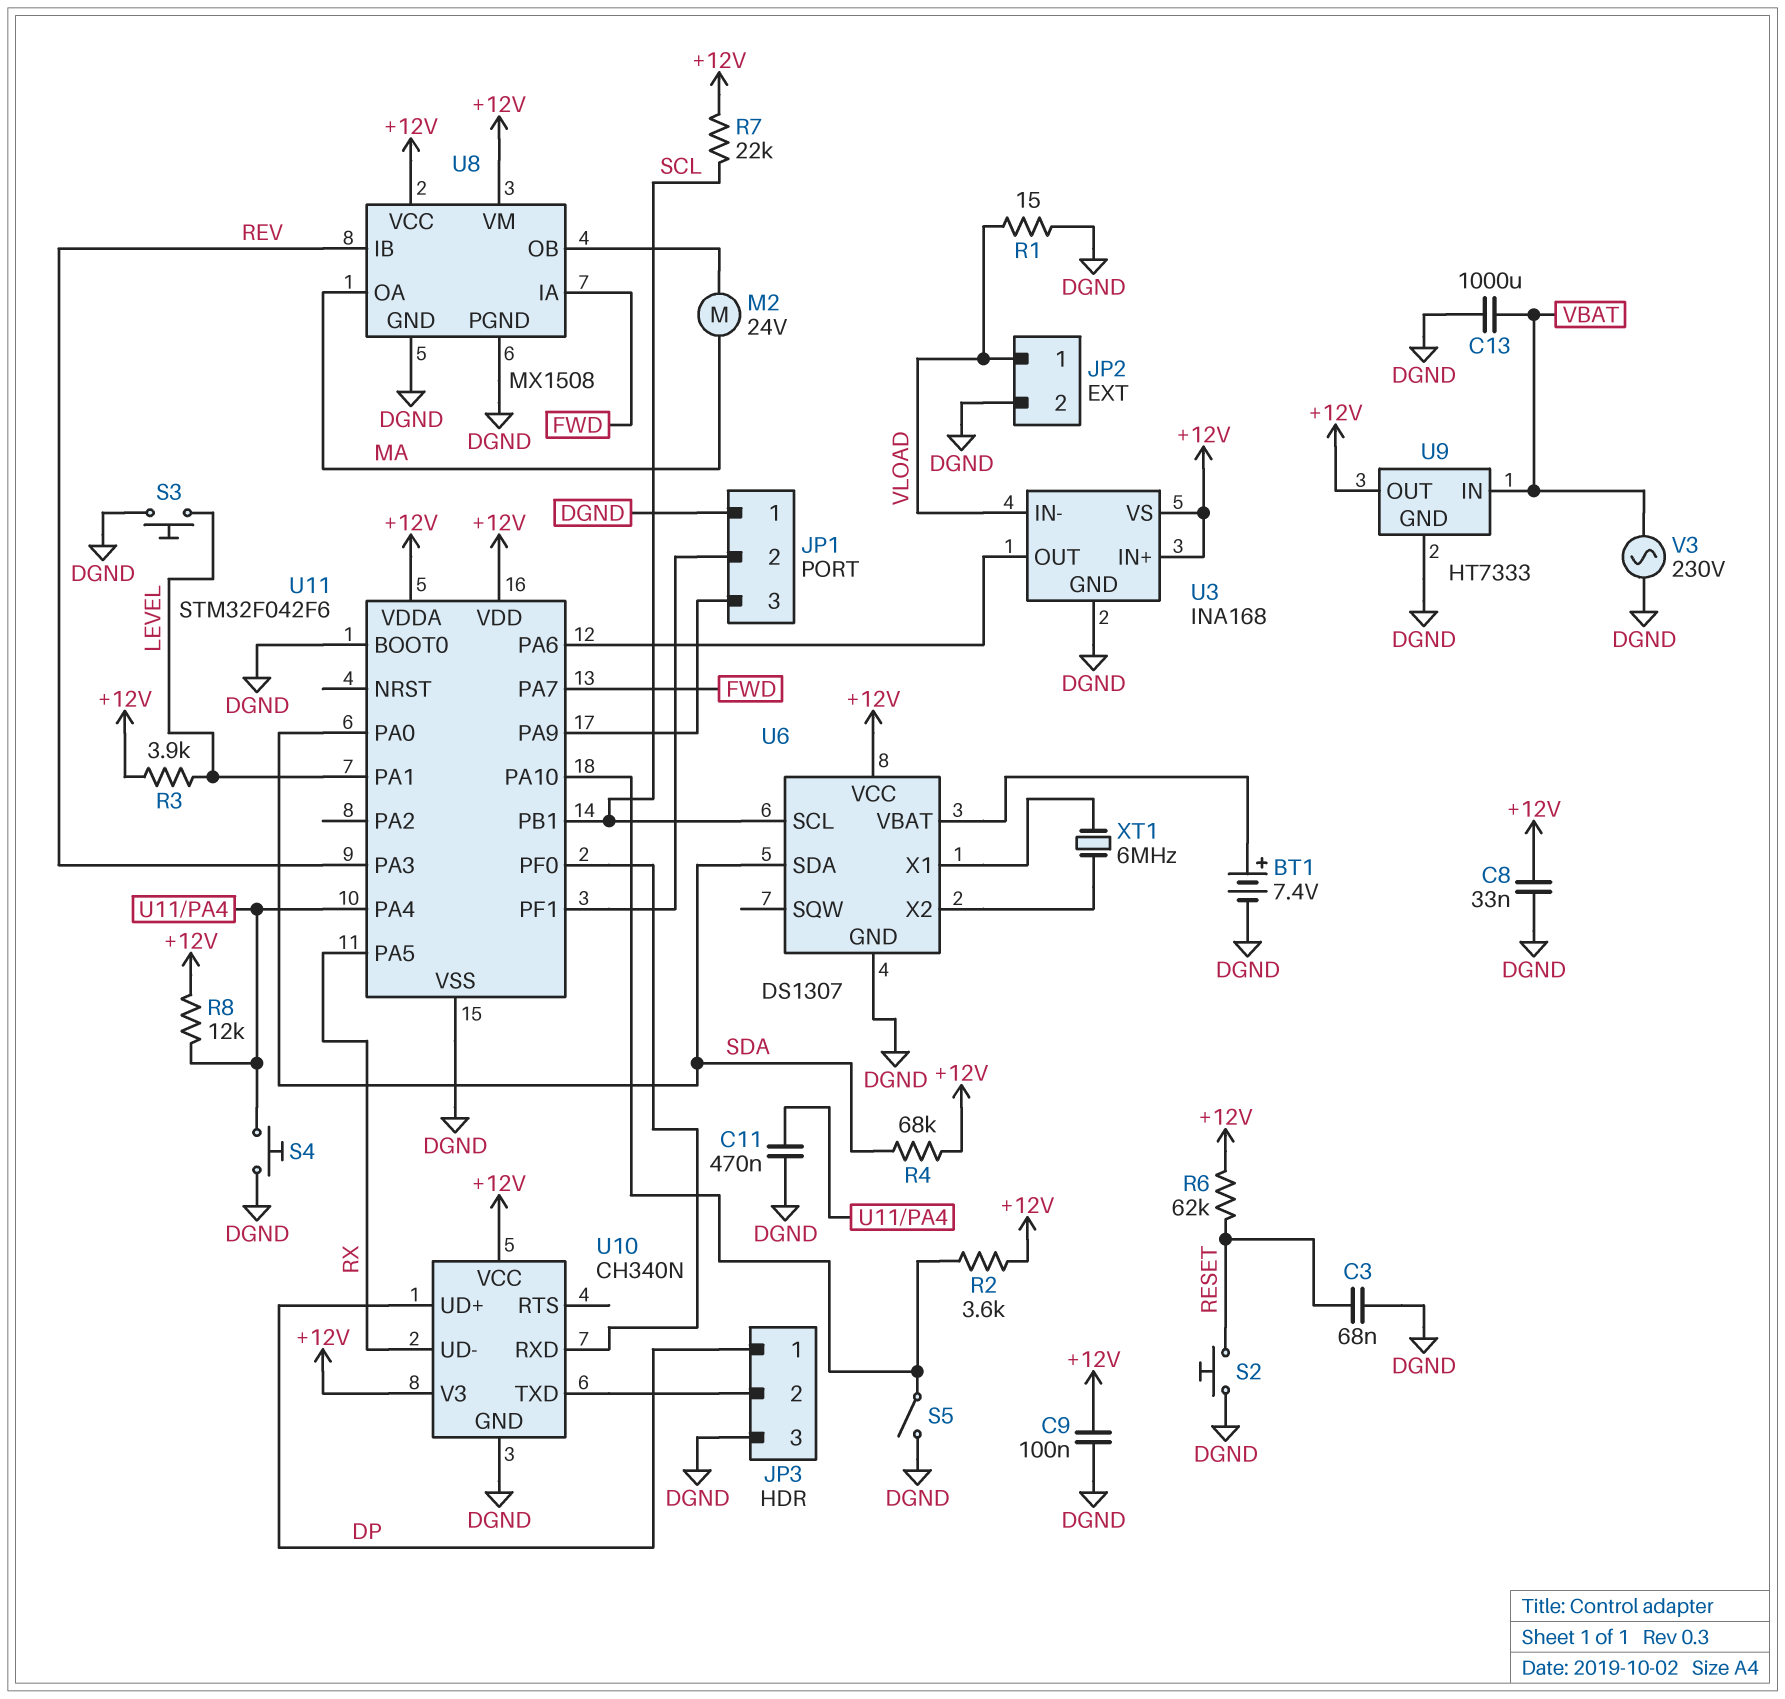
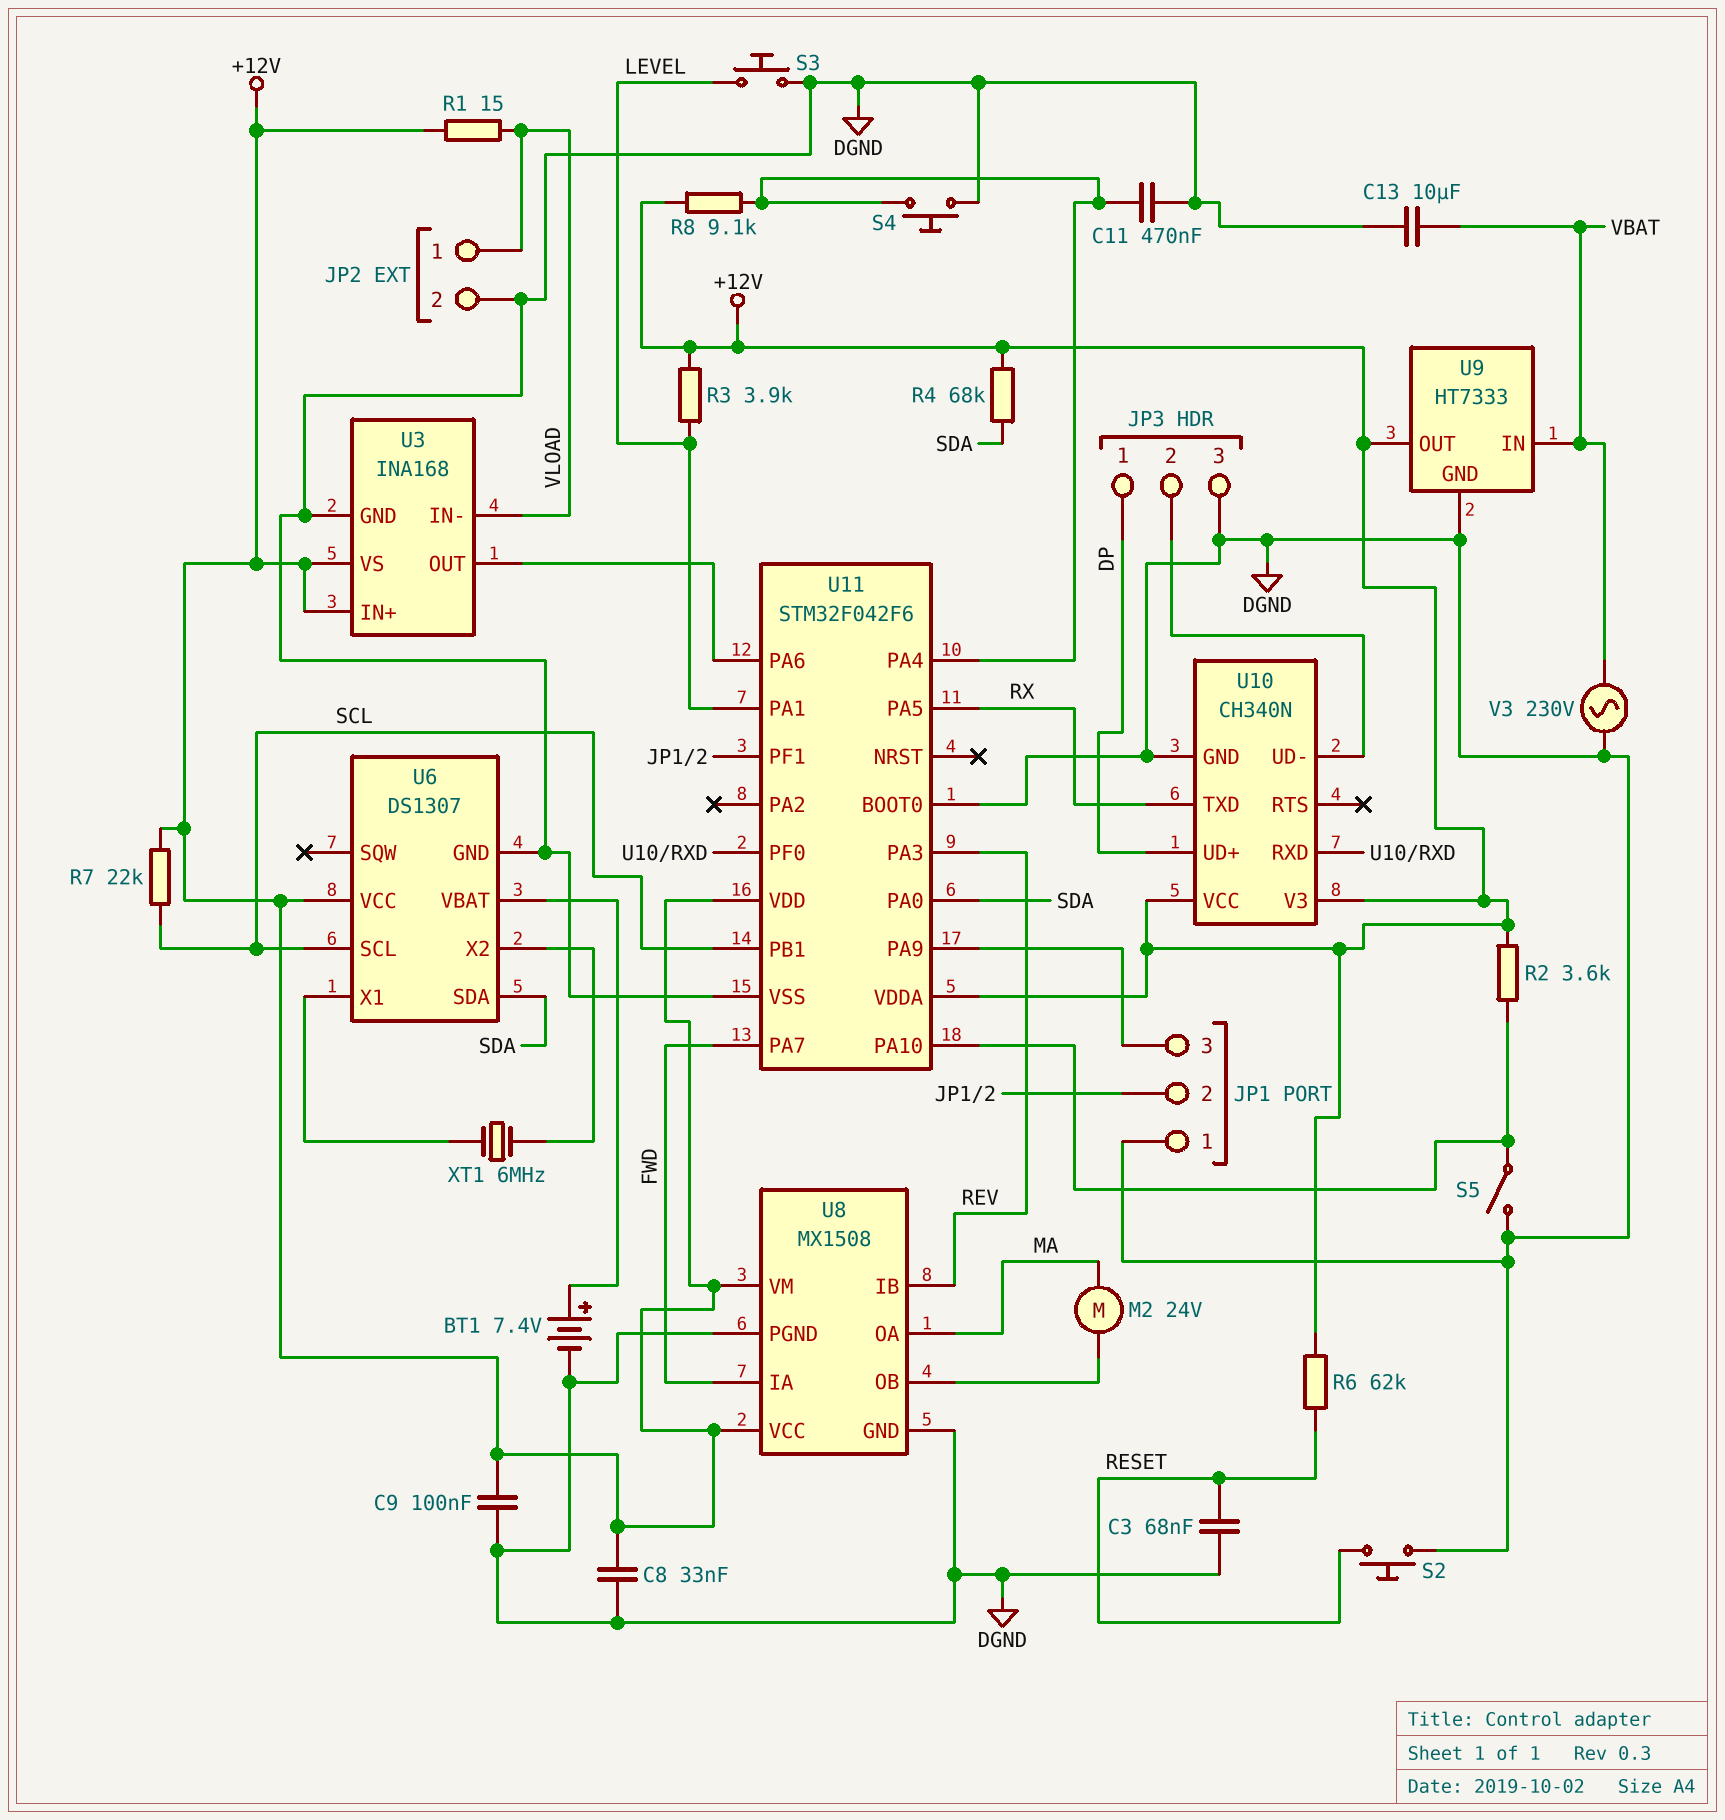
C13: 1000uF (DGND, VBAT) -> 10uF (DGND, VBAT)
R1: 15 (DGND, VLOAD) -> 15 (+12V, VLOAD)
R8: 12k (+12V, U11/PA4) -> 9.1k (+12V, U11/PA4)
U10 pin TXD: JP3/2 -> RX
U10 pin UD-: RX -> JP3/2

